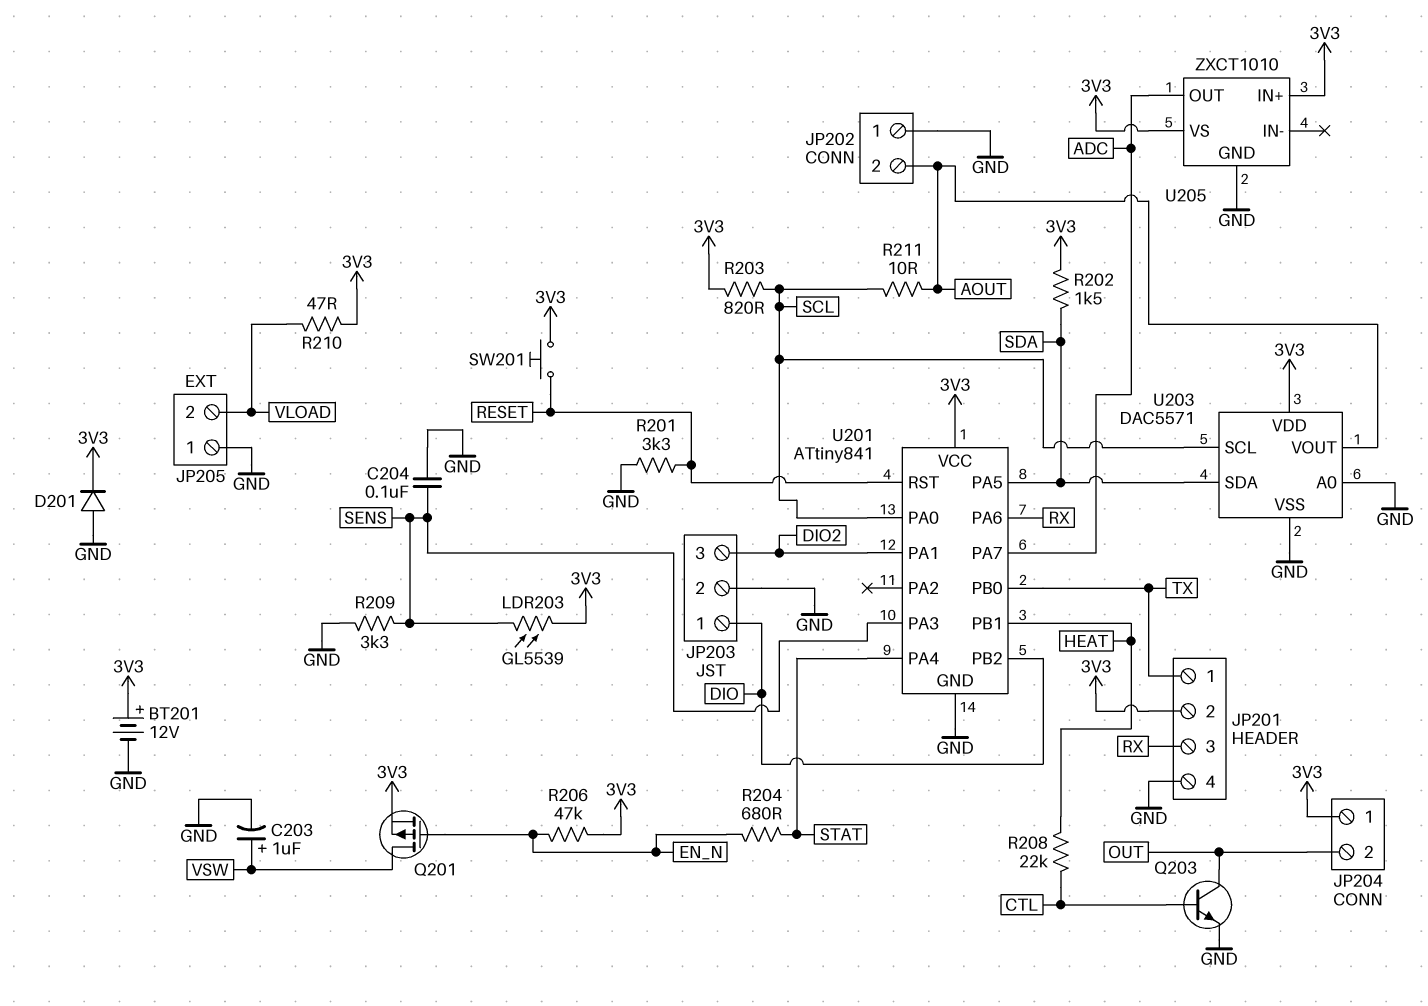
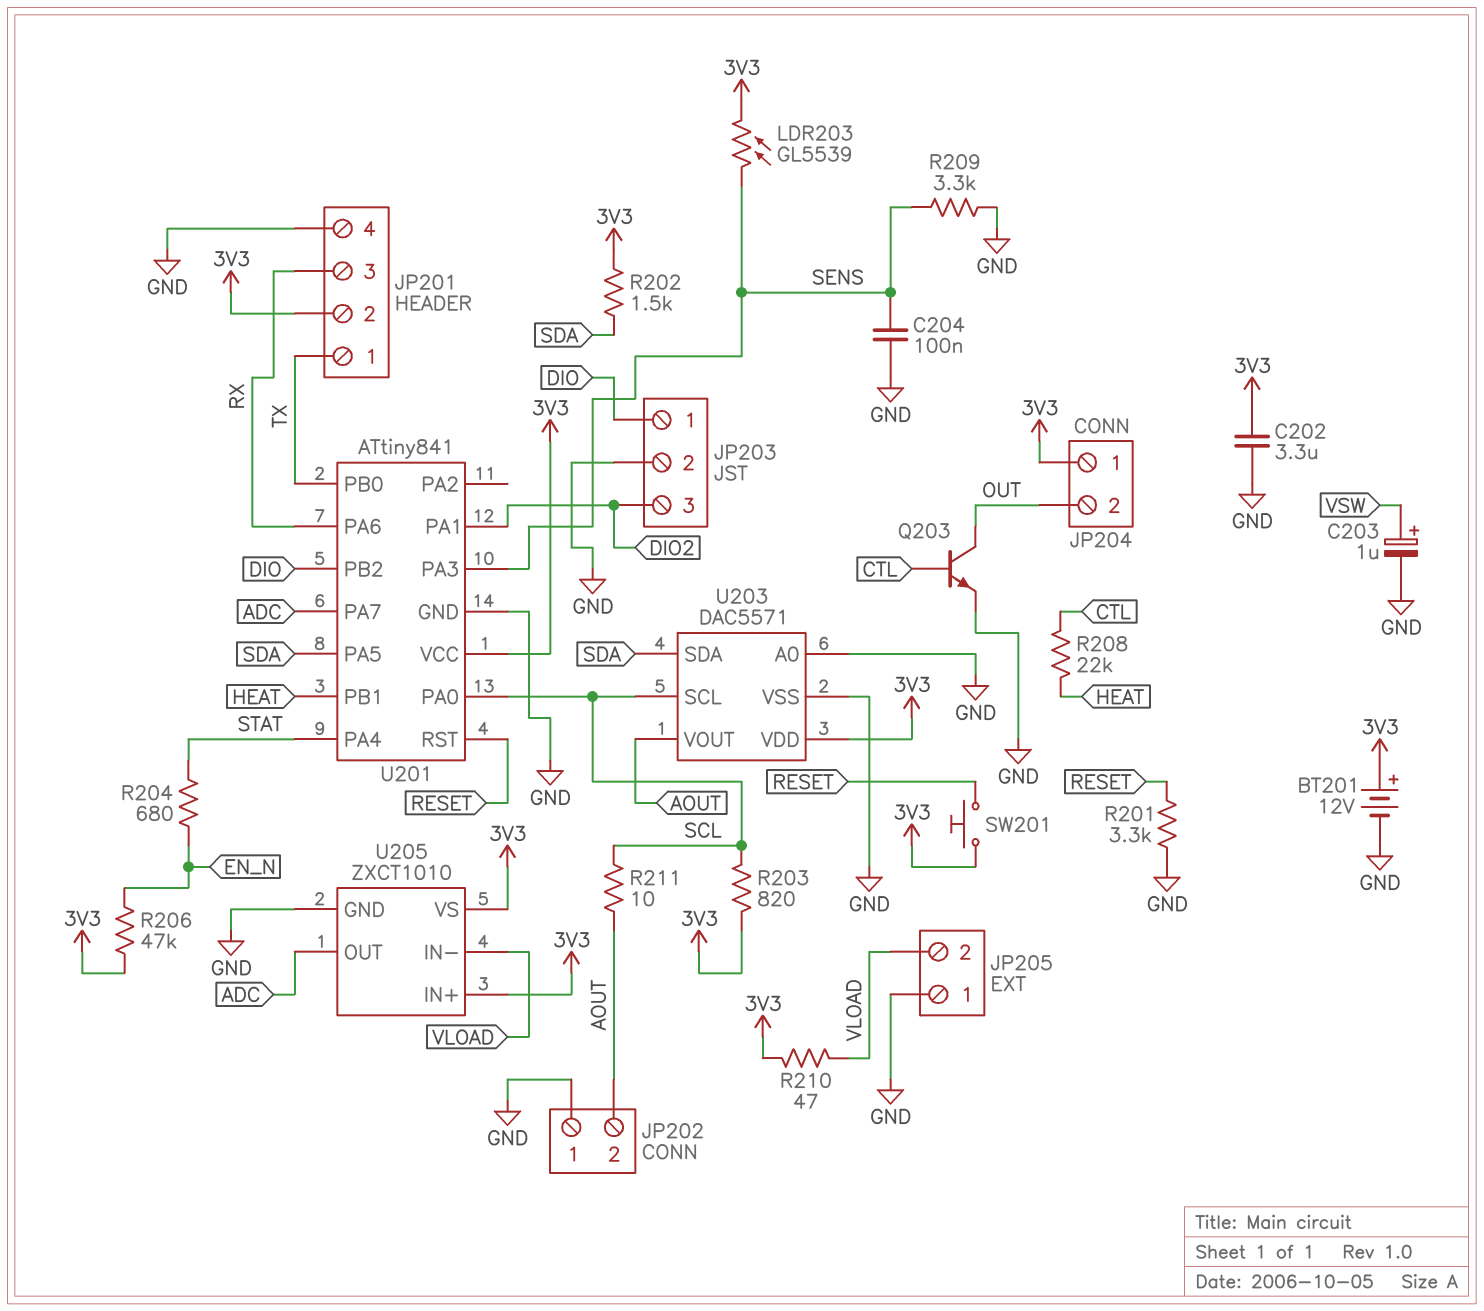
C202: none -> 3.3uF (3V3, GND)
D201: diode (A GND, K 3V3) -> none
Q201: PMOS (G EN_N, D VSW, S 3V3) -> none
U205 pin IN-: none -> VLOAD

